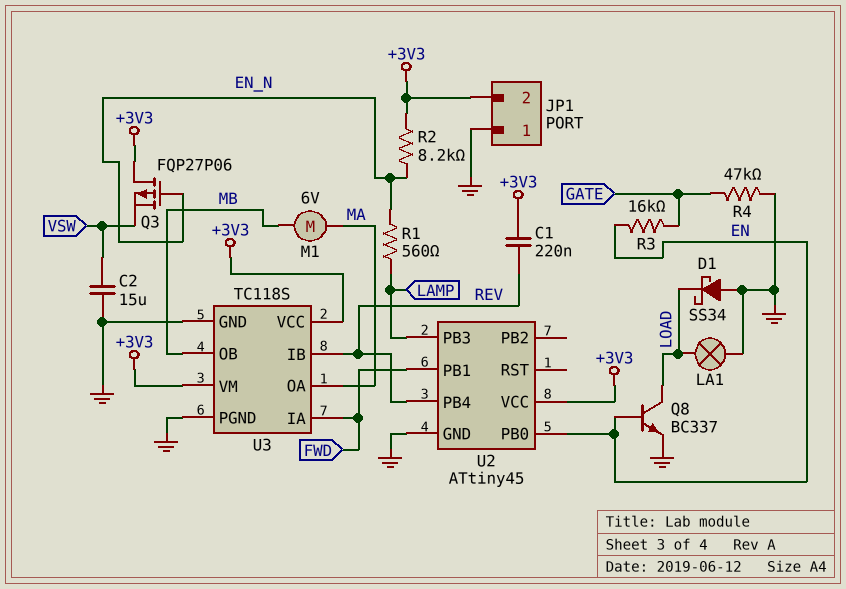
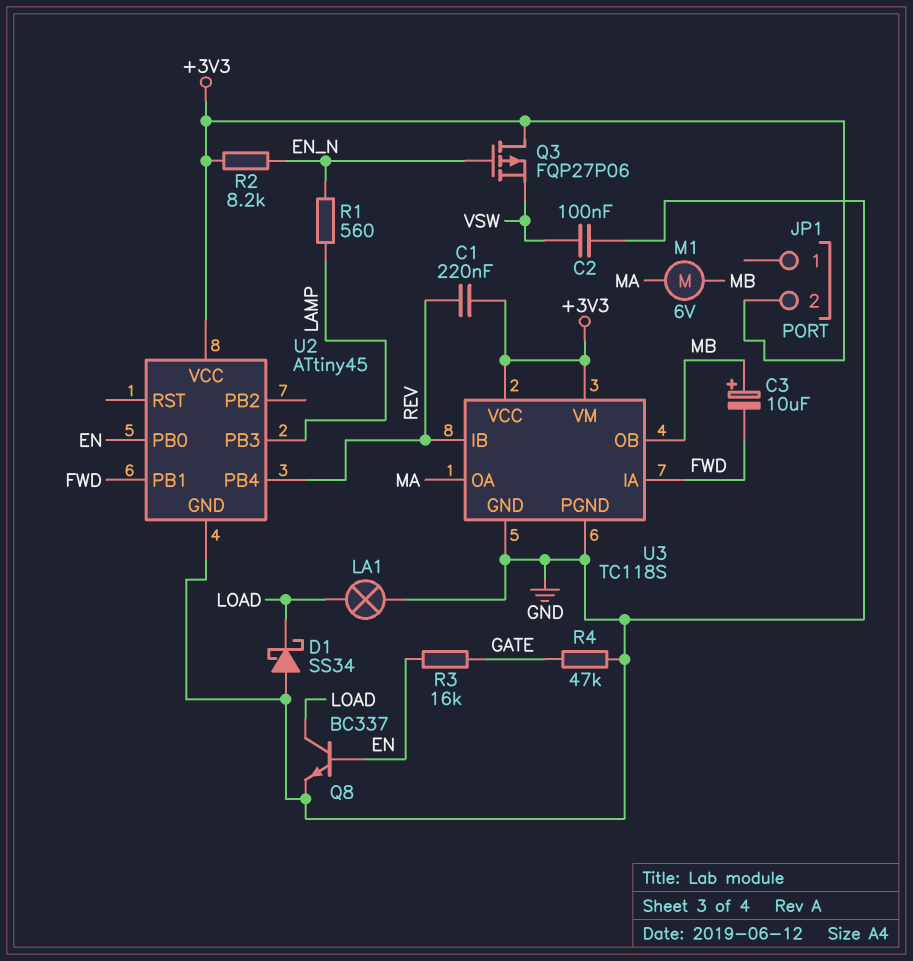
C2: 15uF (GND, VSW) -> 100nF (GND, VSW)
C3: none -> 10uF (plus MB, minus FWD)
JP1 pin 1: GND -> none

